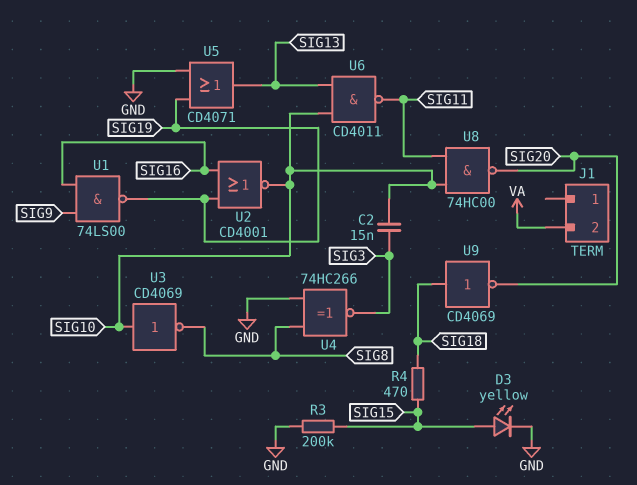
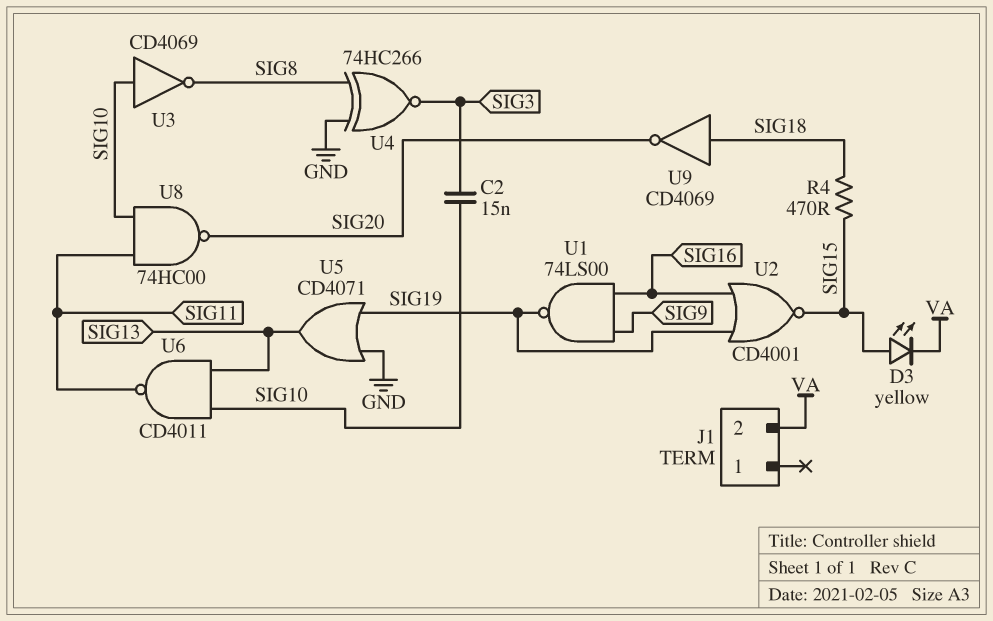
D3: LED yellow (A SIG15, K GND) -> LED yellow (A SIG15, K VA)
R3: 200k (GND, SIG15) -> none
U2: NOR CD4001 (in SIG16, in SIG19, out SIG10) -> NOR CD4001 (in SIG16, in SIG19, out SIG15)

